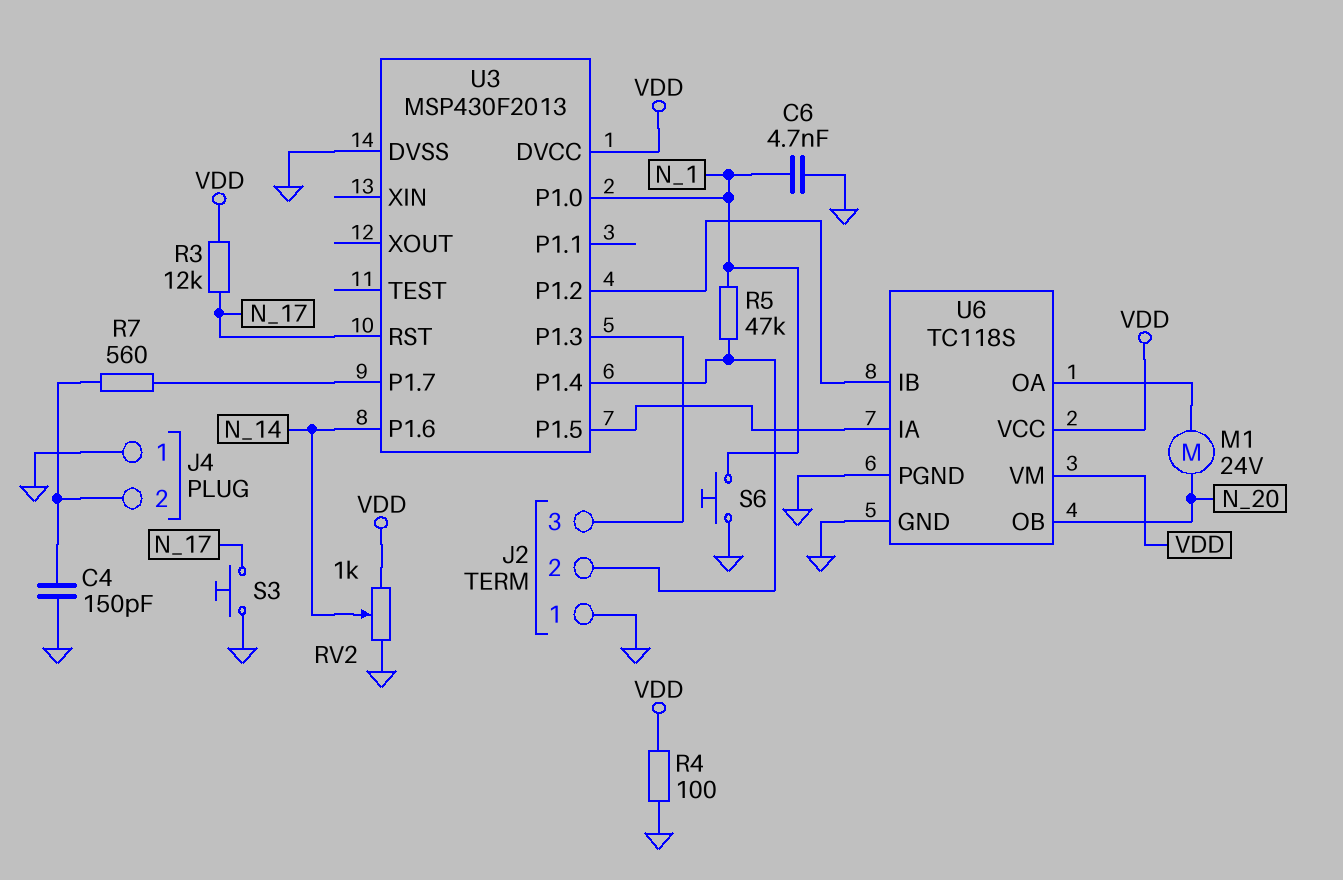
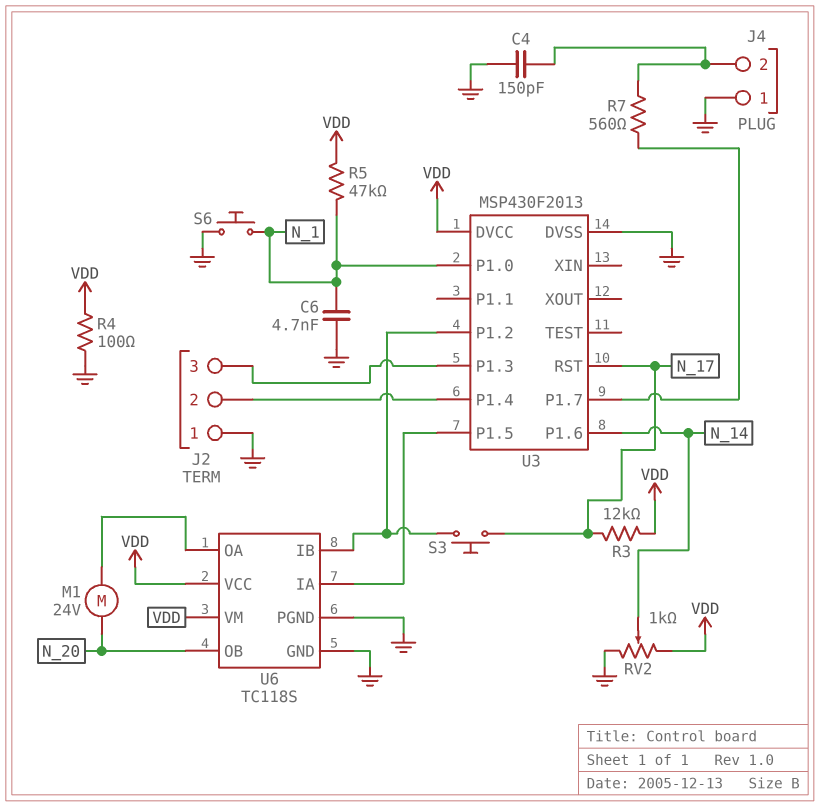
R5: 47k (J2/2, N_1) -> 47k (N_1, VDD)
S3: button (GND, N_17) -> button (N_17, U3/P1.2)

